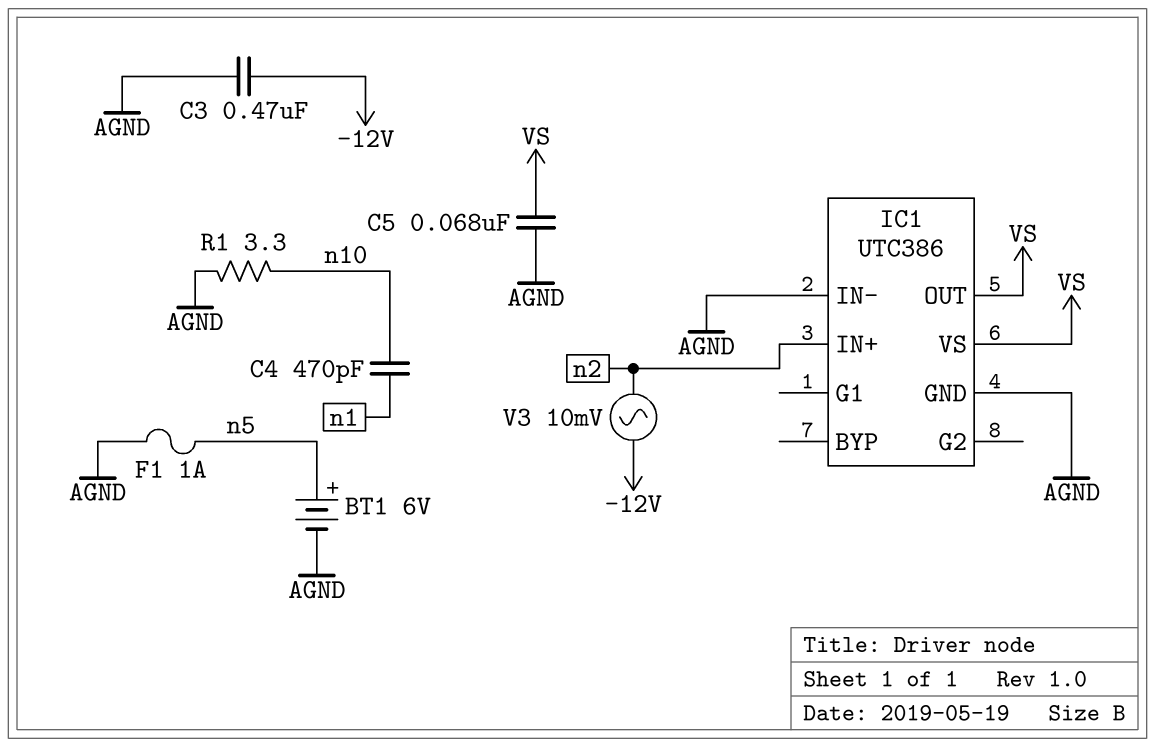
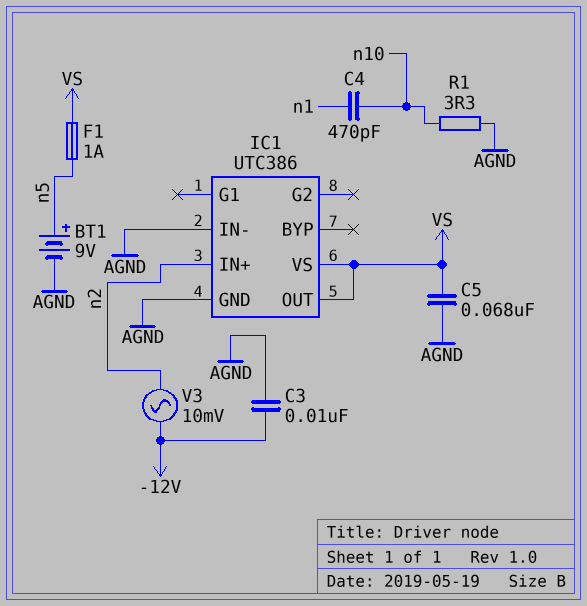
BT1: 6V (plus n5, minus AGND) -> 9V (plus n5, minus AGND)
C3: 470nF (-12V, AGND) -> 10nF (-12V, AGND)
F1: 1A (AGND, n5) -> 1A (VS, n5)

